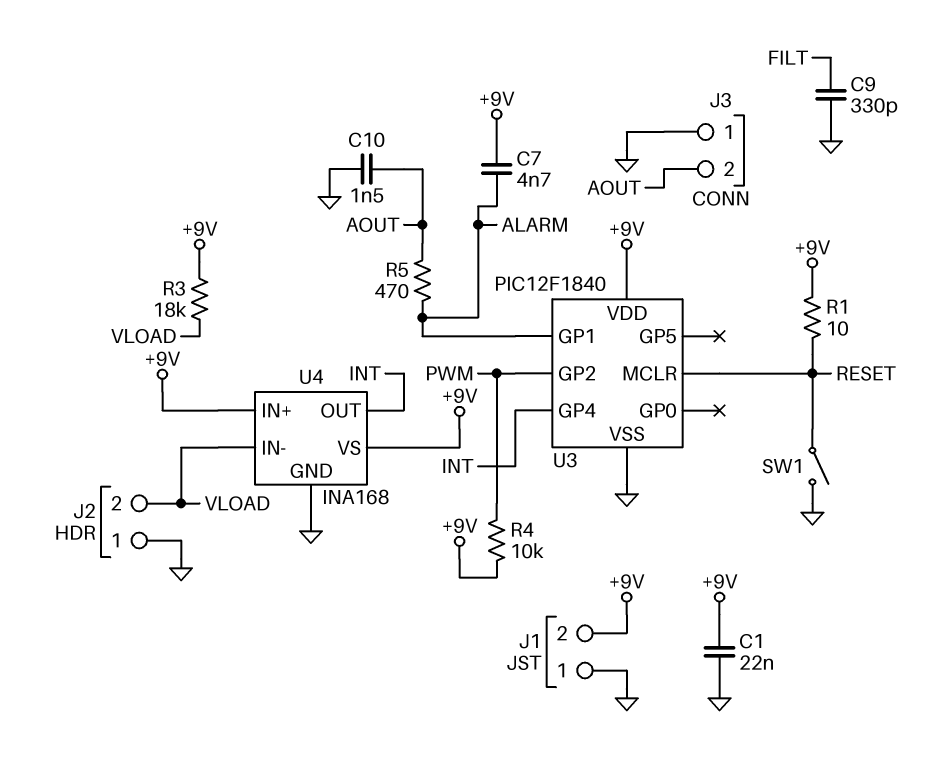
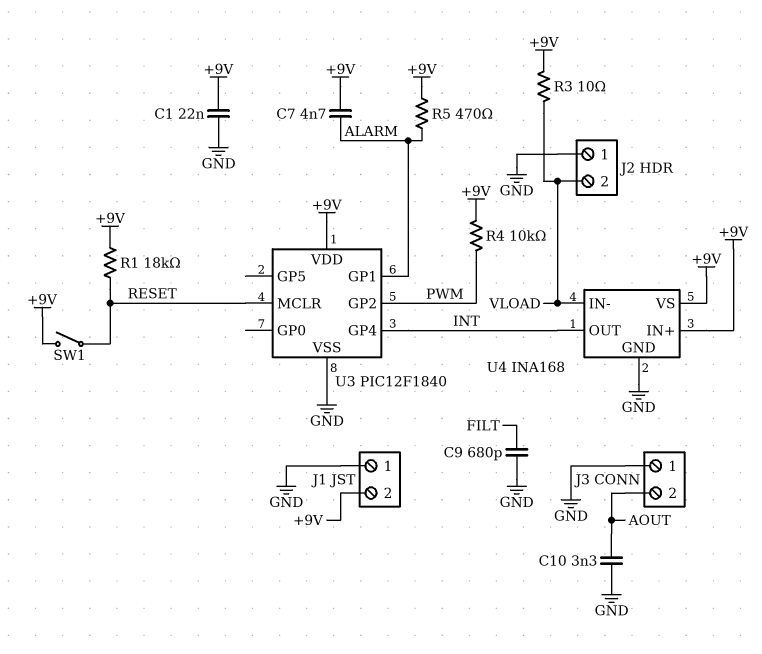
C9: 330pF (FILT, GND) -> 680pF (FILT, GND)
C10: 1.5nF (AOUT, GND) -> 3.3nF (AOUT, GND)
R1: 10 (+9V, RESET) -> 18k (+9V, RESET)
R3: 18k (+9V, VLOAD) -> 10 (+9V, VLOAD)
R5: 470 (ALARM, AOUT) -> 470 (+9V, ALARM)
SW1: switch (GND, RESET) -> switch (+9V, RESET)

